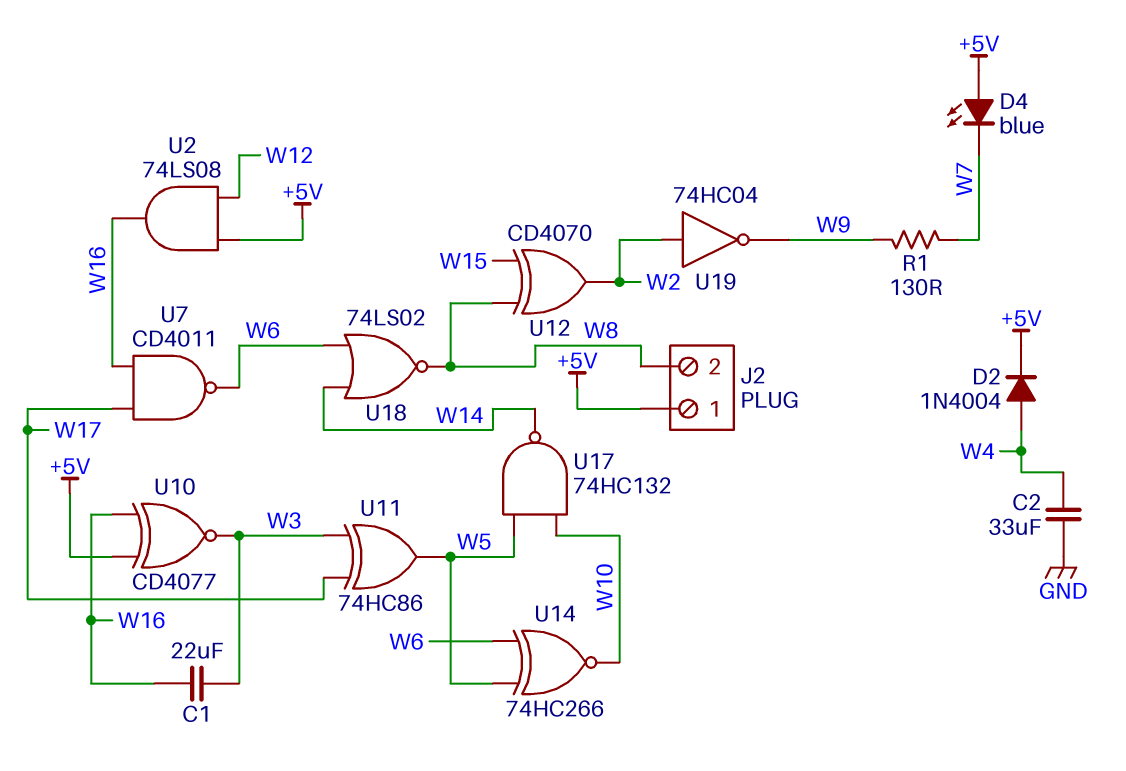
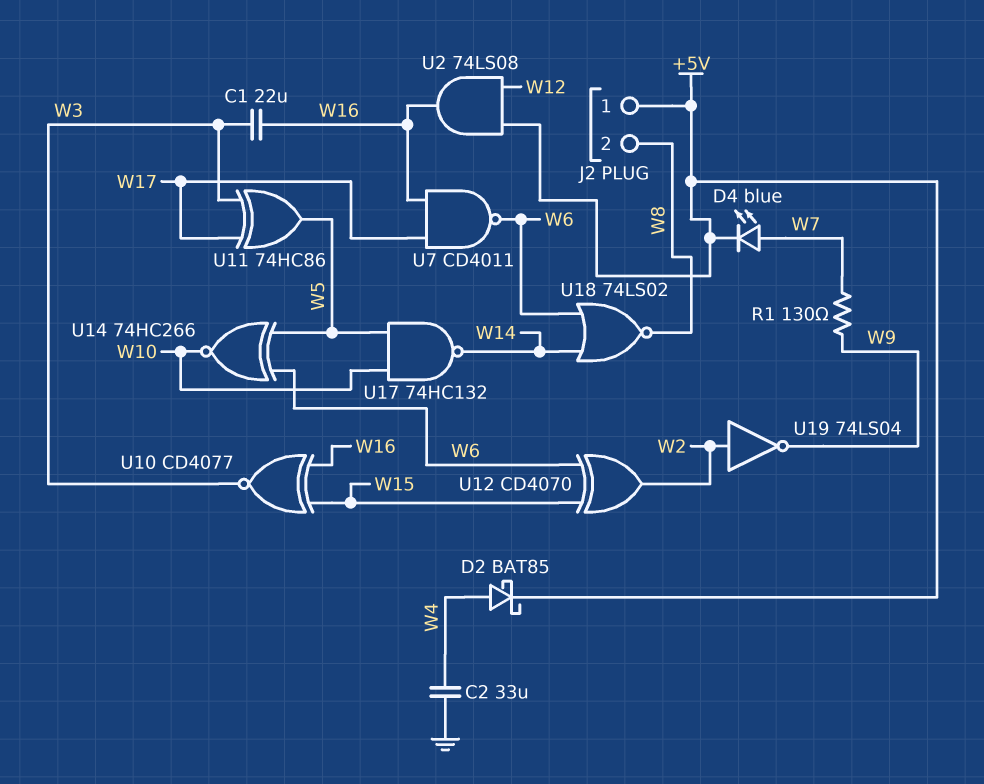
D2: diode 1N4004 (A W4, K +5V) -> schottky BAT85 (A W4, K +5V)
D4: LED blue (A +5V, K W7) -> LED blue (A W7, K +5V)
U10: XNOR CD4077 (in +5V, in W16, out W3) -> XNOR CD4077 (in W15, in W16, out W3)
U12: XOR CD4070 (in W8, in W15, out W2) -> XOR CD4070 (in W6, in W15, out W2)
U19: NOT 74HC04 (in W2, out W9) -> NOT 74LS04 (in W2, out W9)

